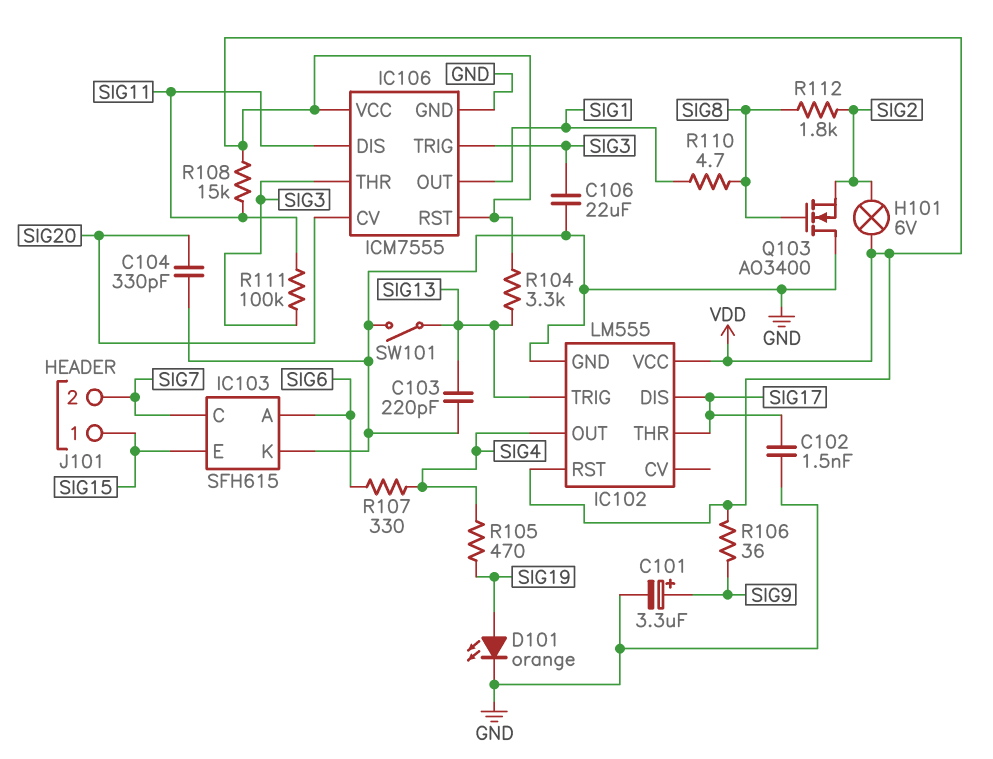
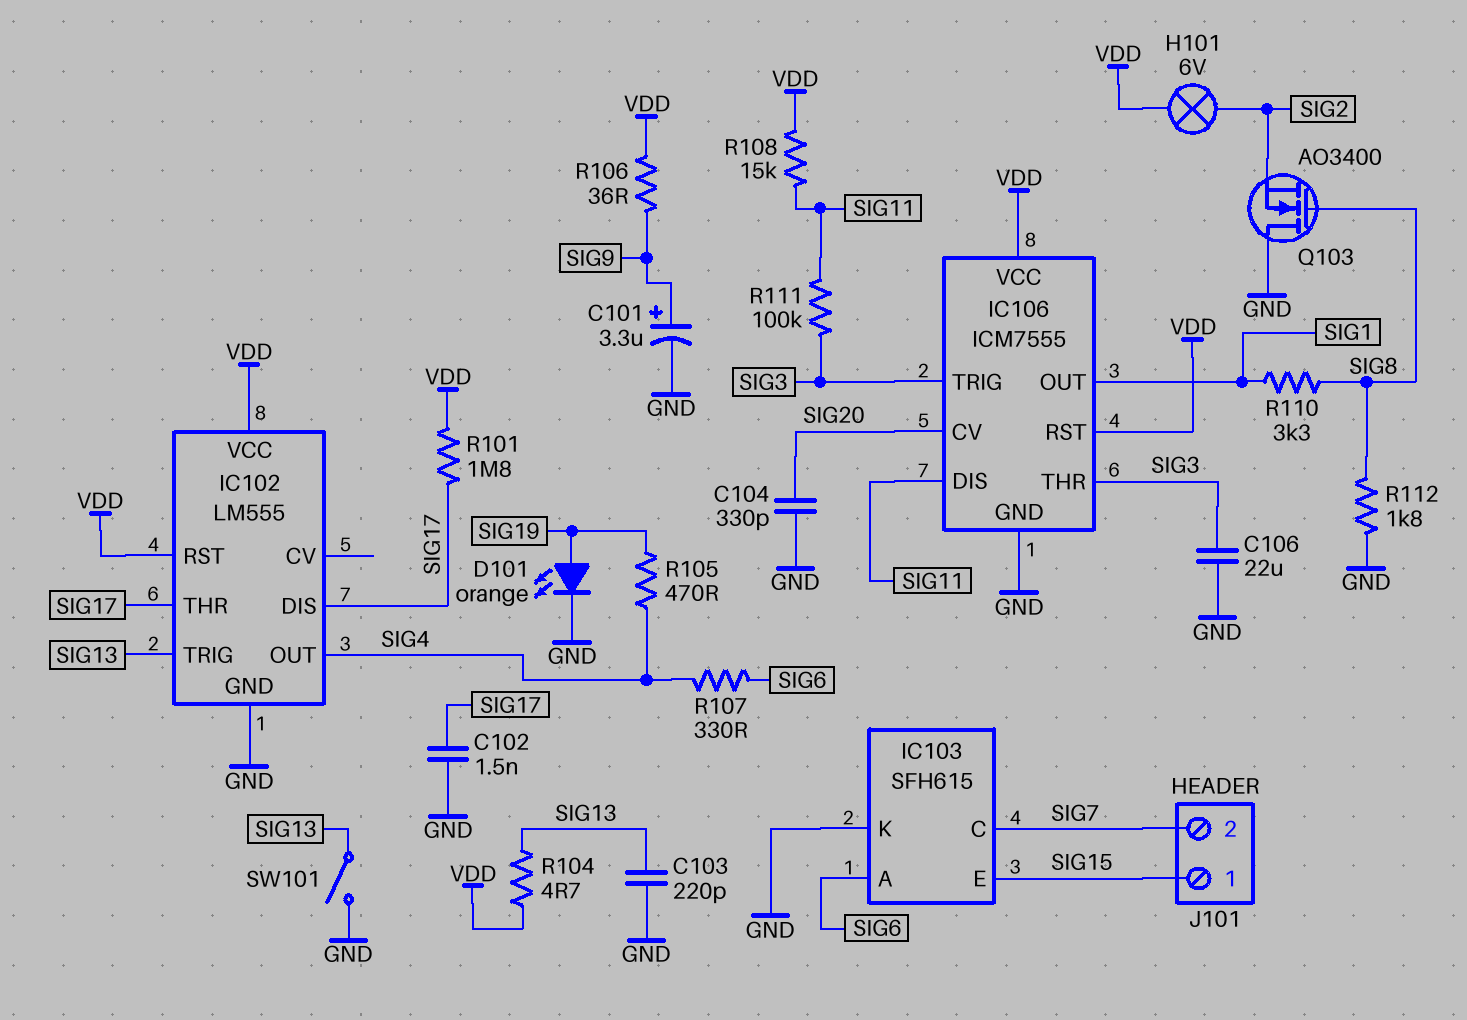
R101: none -> 1.8M (SIG17, VDD)
R104: 3.3k (SIG13, VDD) -> 4.7 (SIG13, VDD)
R110: 4.7 (SIG1, SIG8) -> 3.3k (SIG1, SIG8)
R112: 1.8k (SIG2, SIG8) -> 1.8k (GND, SIG8)

